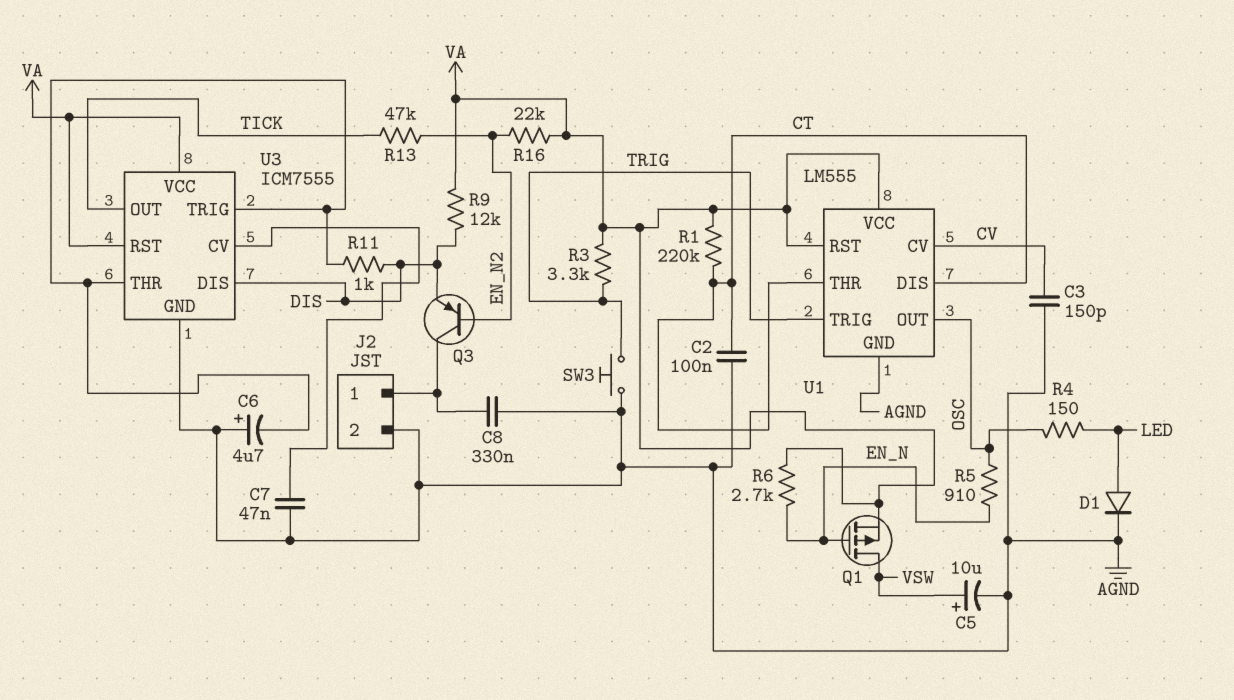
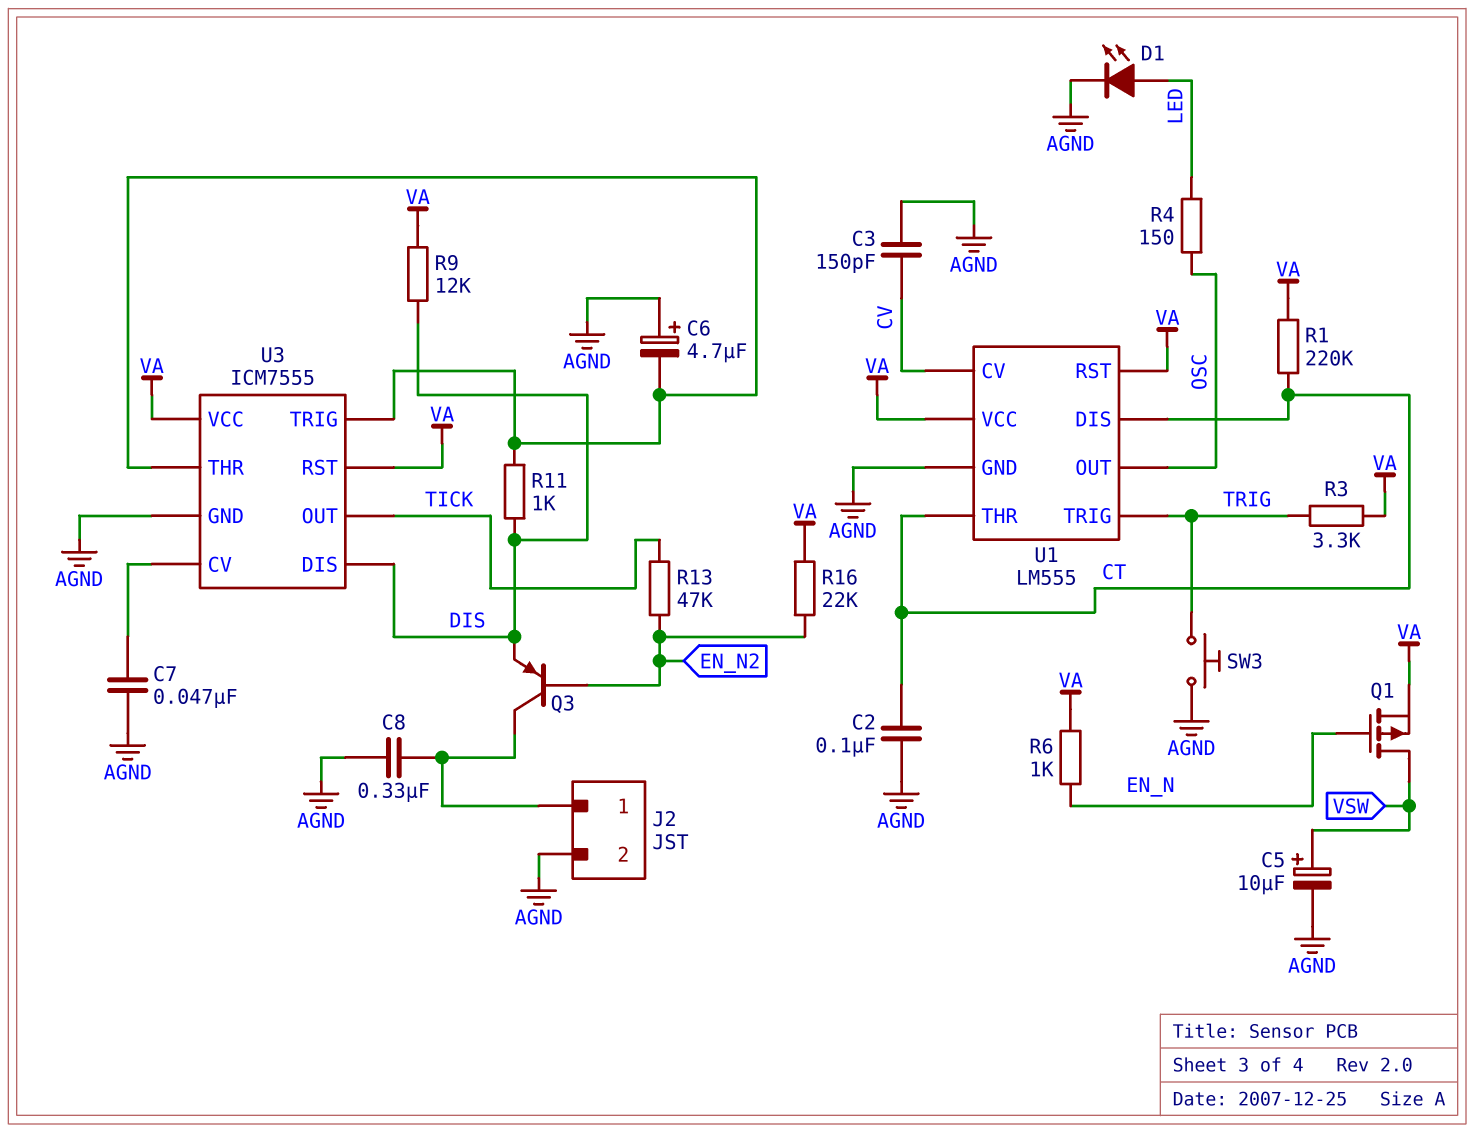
D1: diode (A LED, K AGND) -> LED (A LED, K AGND)
R5: 910 (EN_N, OSC) -> none
R6: 2.7k (EN_N, VA) -> 1k (EN_N, VA)

